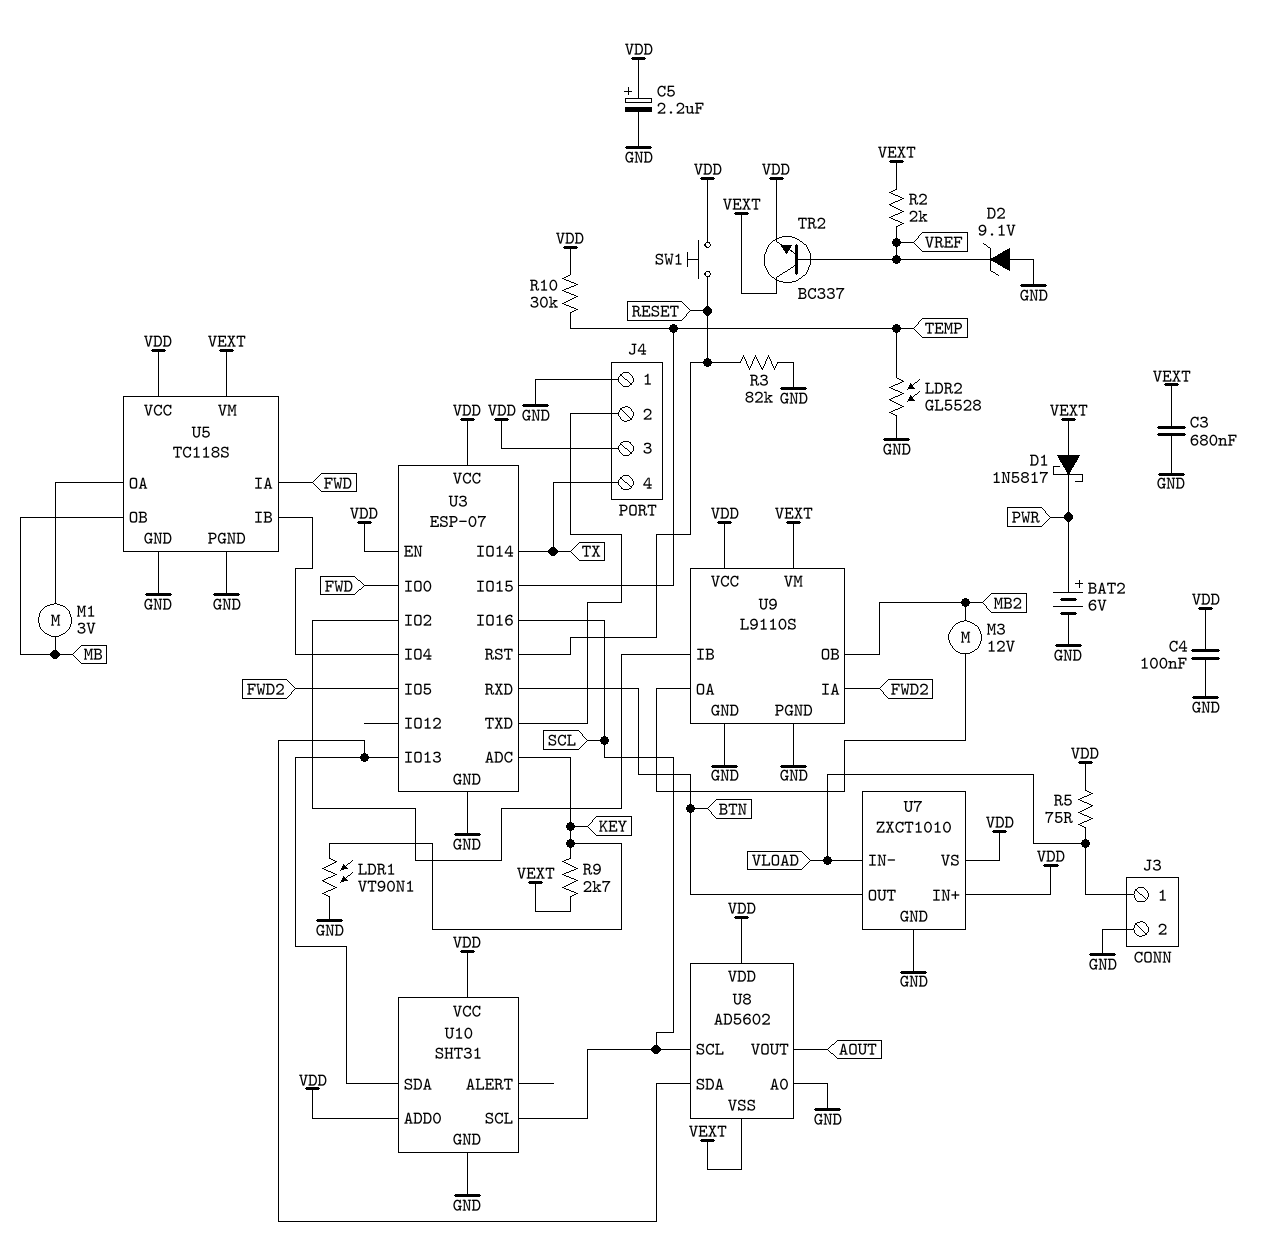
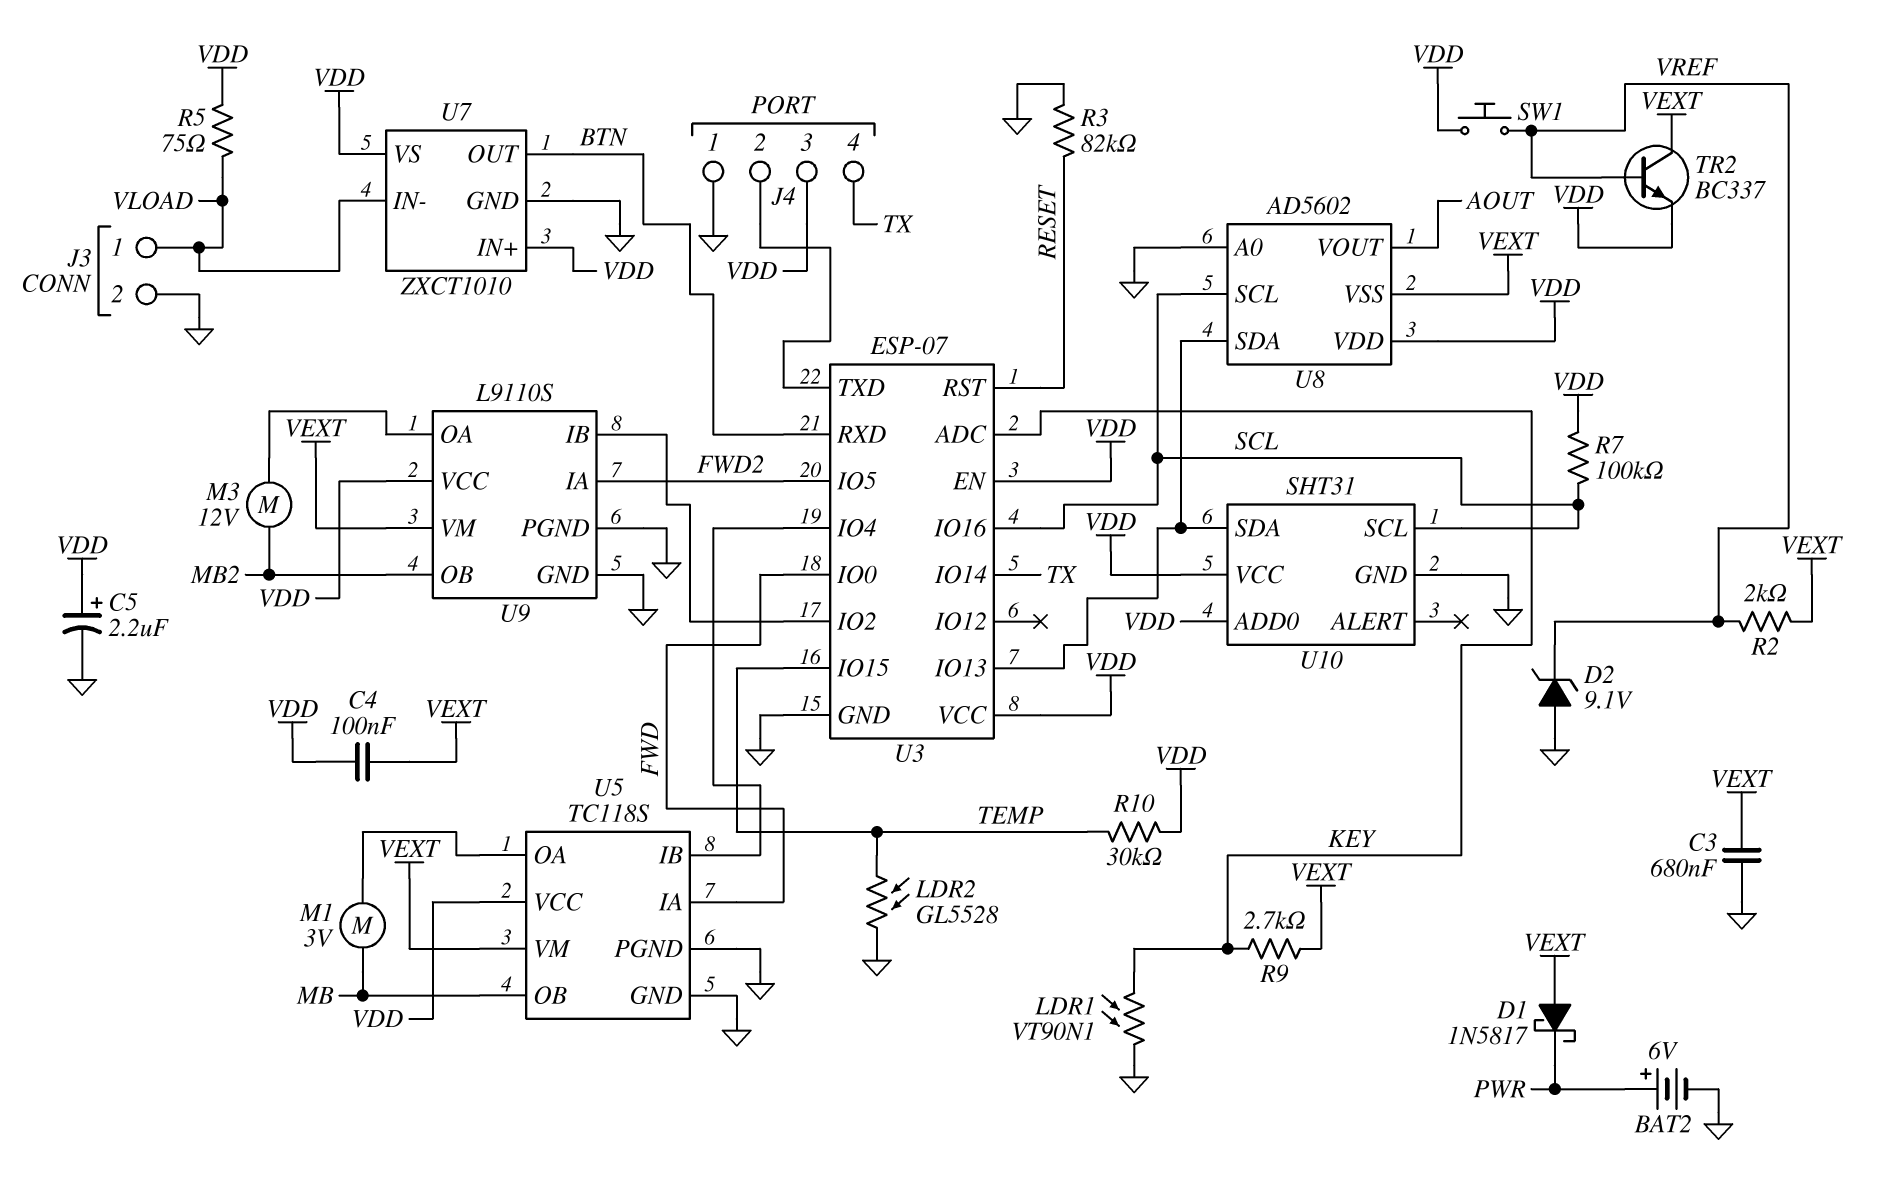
C4: 100nF (GND, VDD) -> 100nF (VDD, VEXT)
R7: none -> 100k (SCL, VDD)
SW1: button (RESET, VDD) -> button (VDD, VREF)

